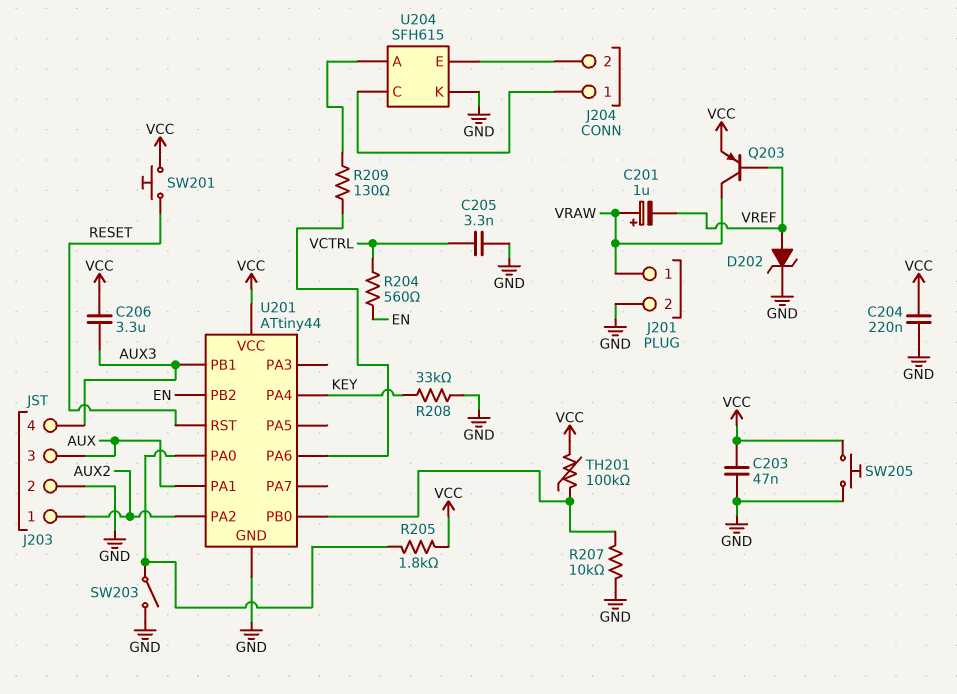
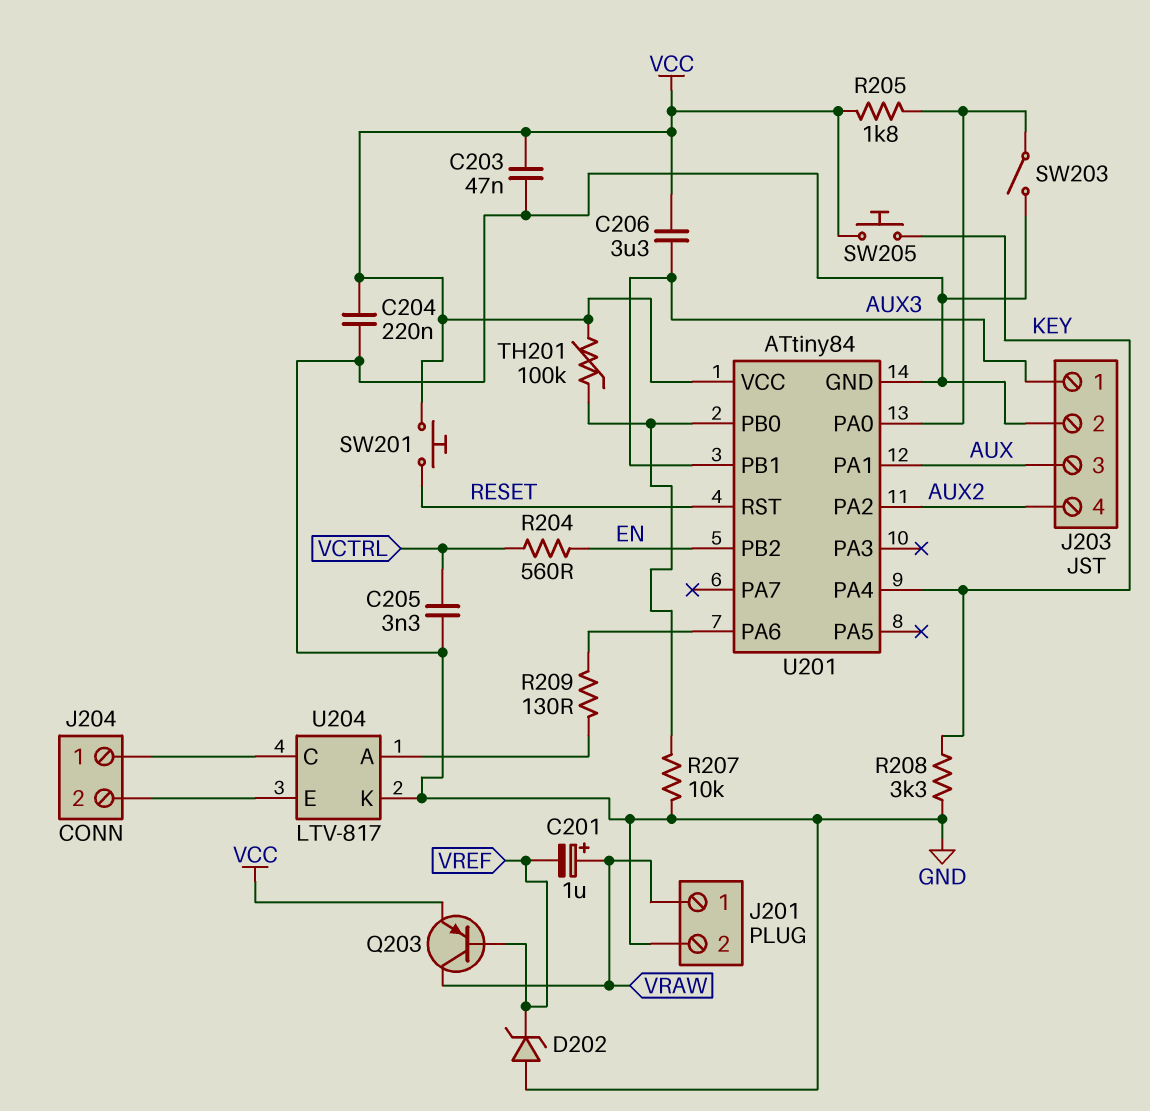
D202: zener (A VREF, K GND) -> zener (A GND, K VREF)
J203 pin 1: AUX2 -> AUX3
J203 pin 4: AUX3 -> AUX2
R208: 33k (GND, KEY) -> 3.3k (GND, KEY)
SW205: button (GND, VCC) -> button (KEY, VCC)
U201: ATtiny44 -> ATtiny84
U204: SFH615 -> LTV-817

